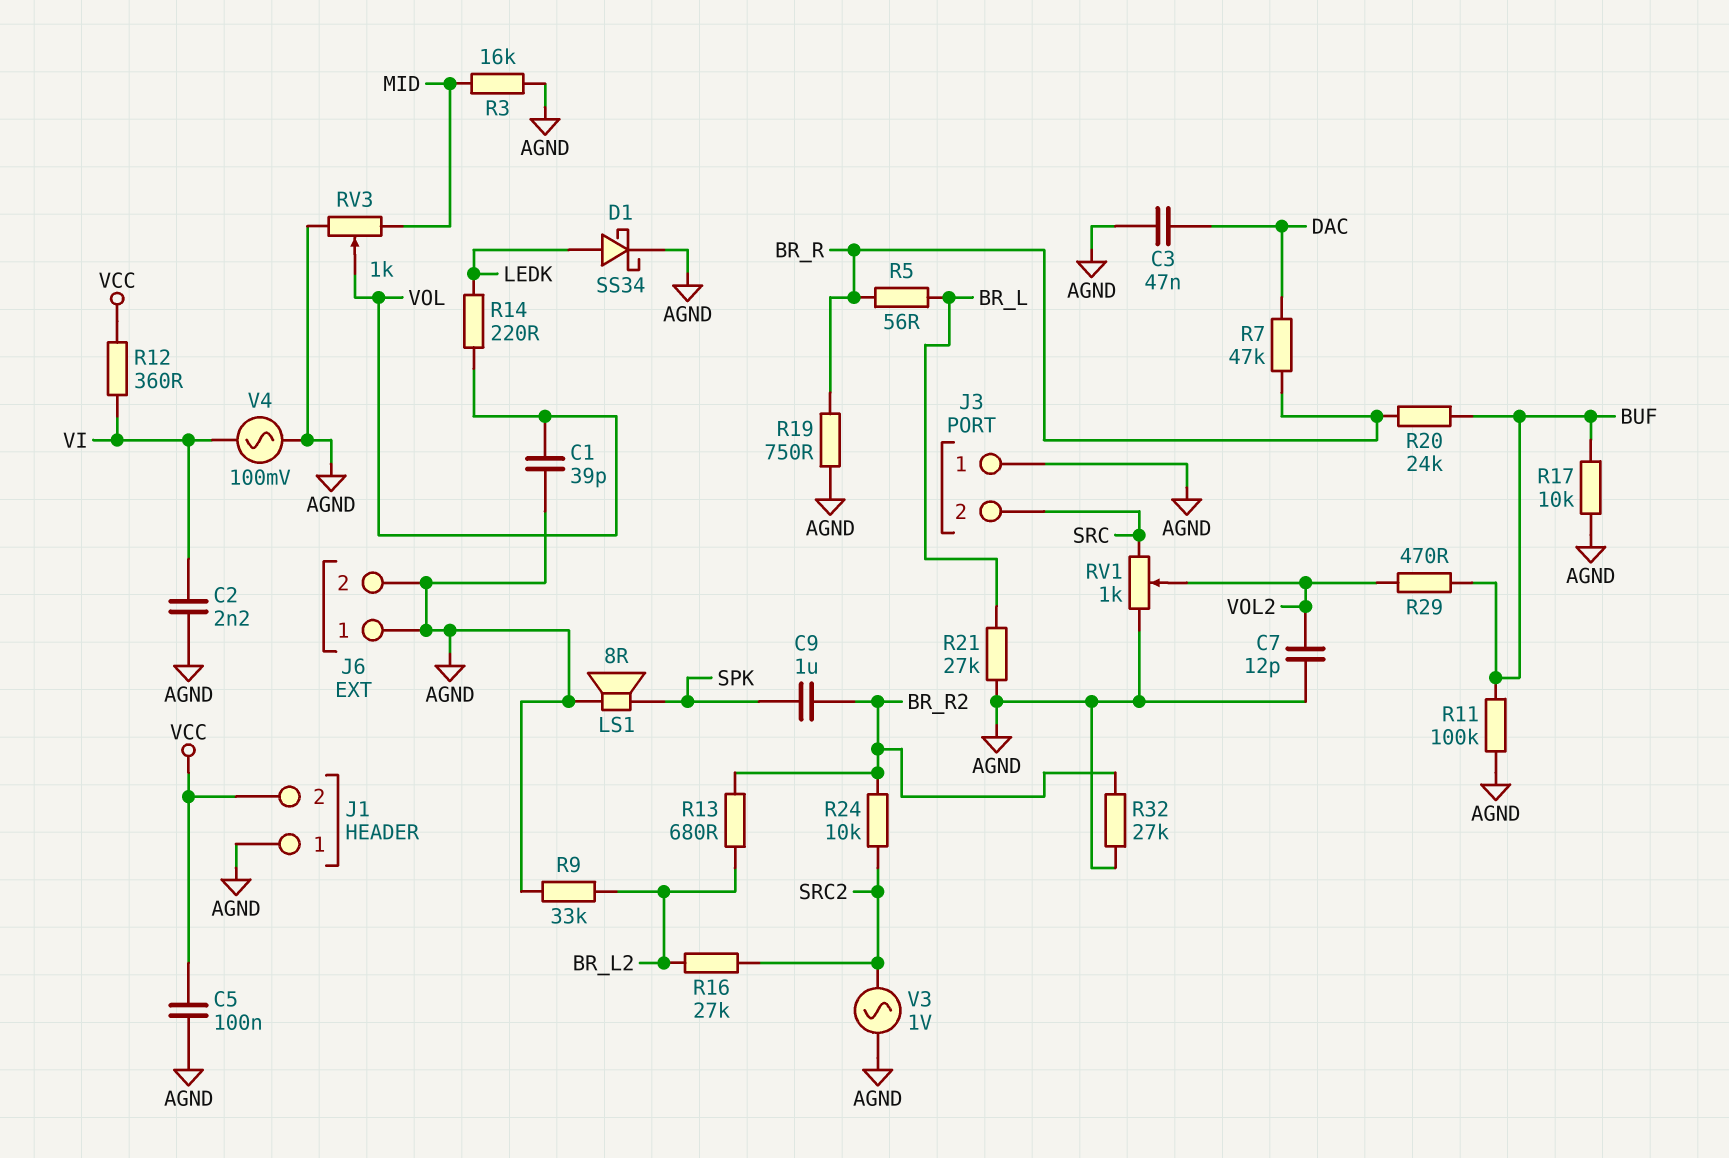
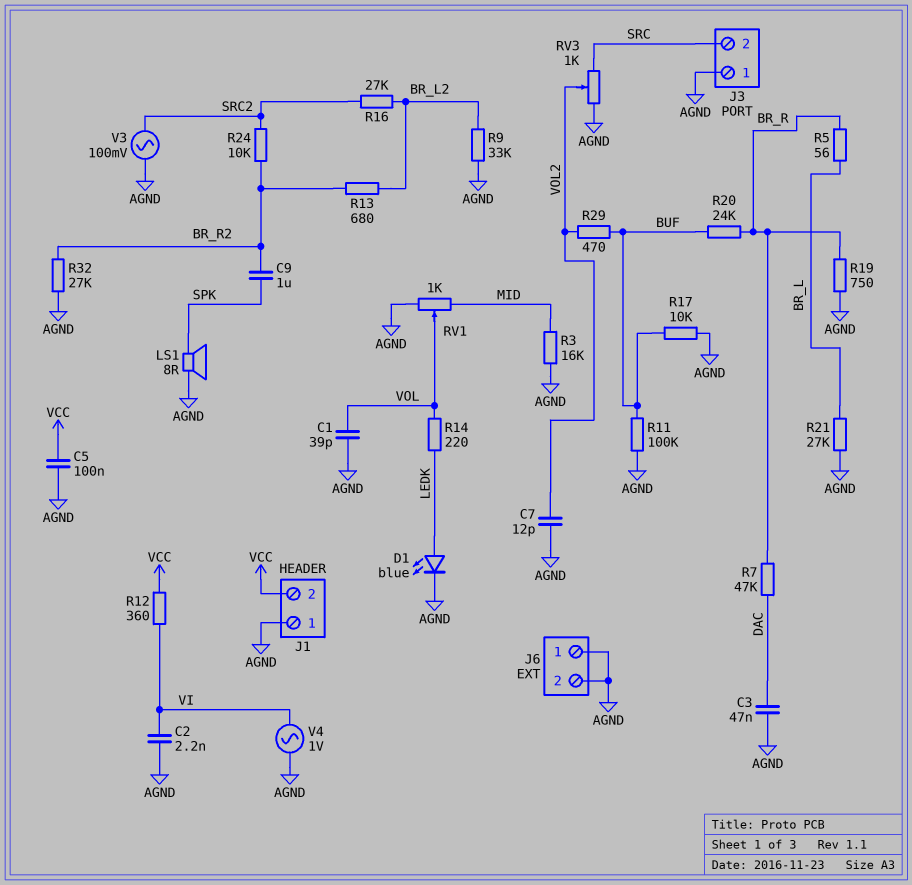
D1: schottky SS34 (A LEDK, K AGND) -> LED blue (A LEDK, K AGND)
RV1: 1k (AGND, SRC, wiper VOL2) -> 1k (AGND, MID, wiper VOL)
RV3: 1k (AGND, MID, wiper VOL) -> 1k (AGND, SRC, wiper VOL2)
V3: AC 1V (AGND, SRC2) -> AC 100mV (AGND, SRC2)
V4: AC 100mV (AGND, VI) -> AC 1V (AGND, VI)

